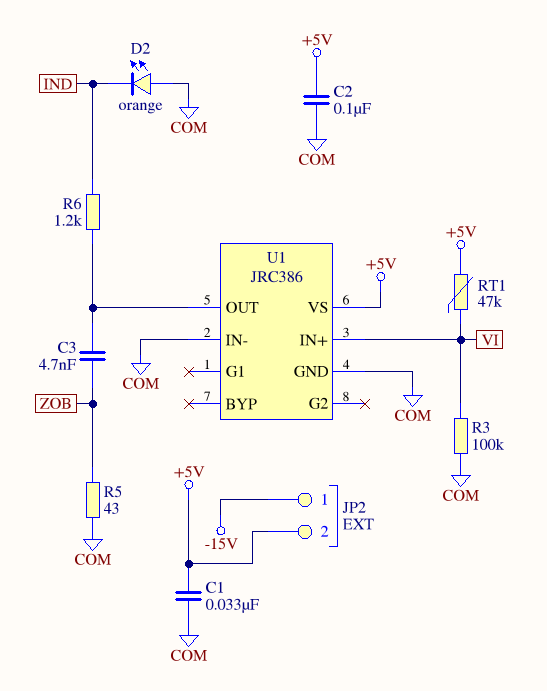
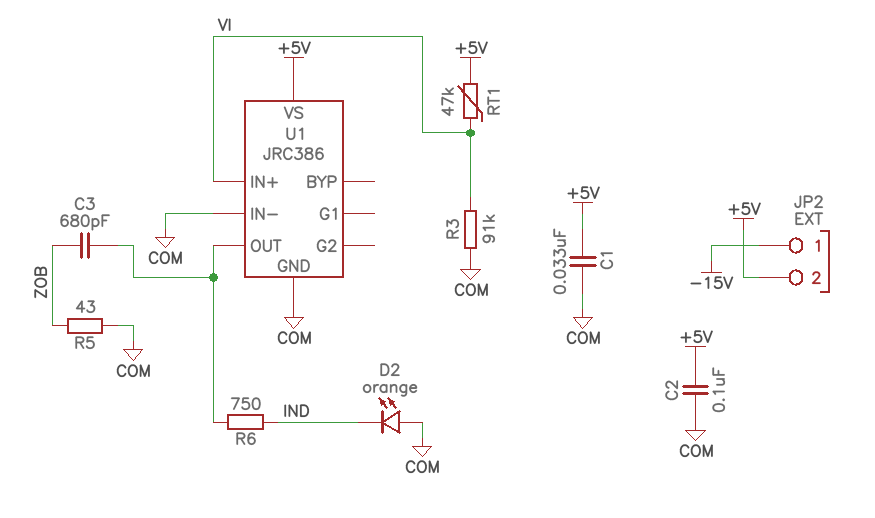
C3: 4.7nF (U1/OUT, ZOB) -> 680pF (U1/OUT, ZOB)
R3: 100k (COM, VI) -> 91k (COM, VI)
R6: 1.2k (IND, U1/OUT) -> 750 (IND, U1/OUT)

